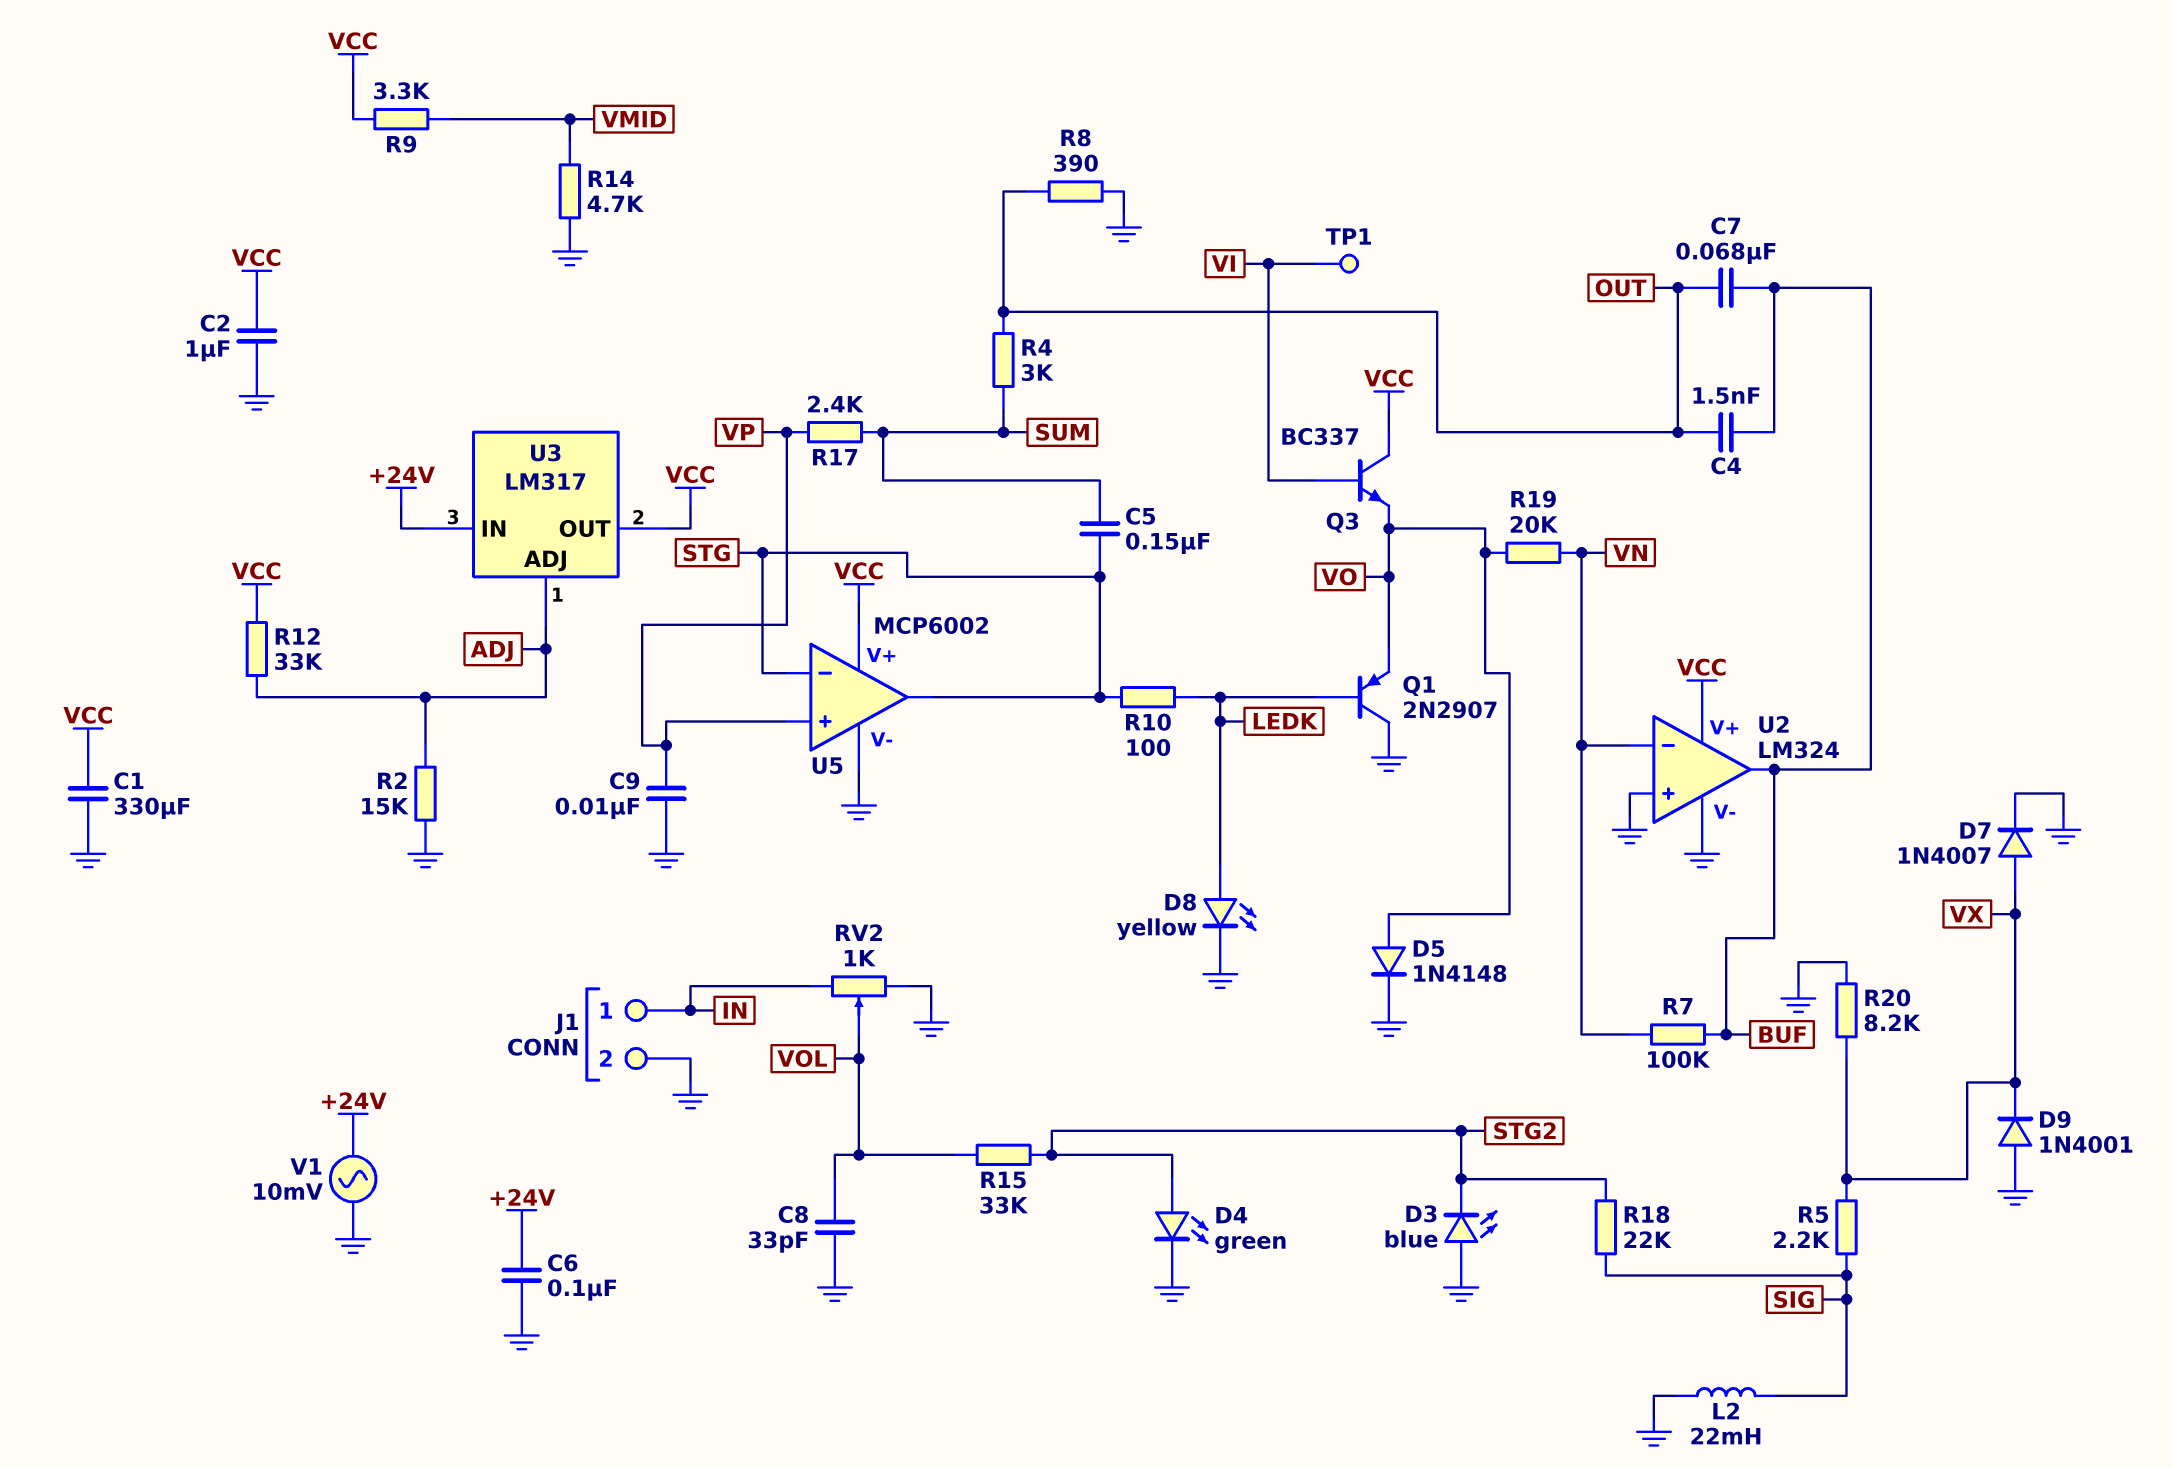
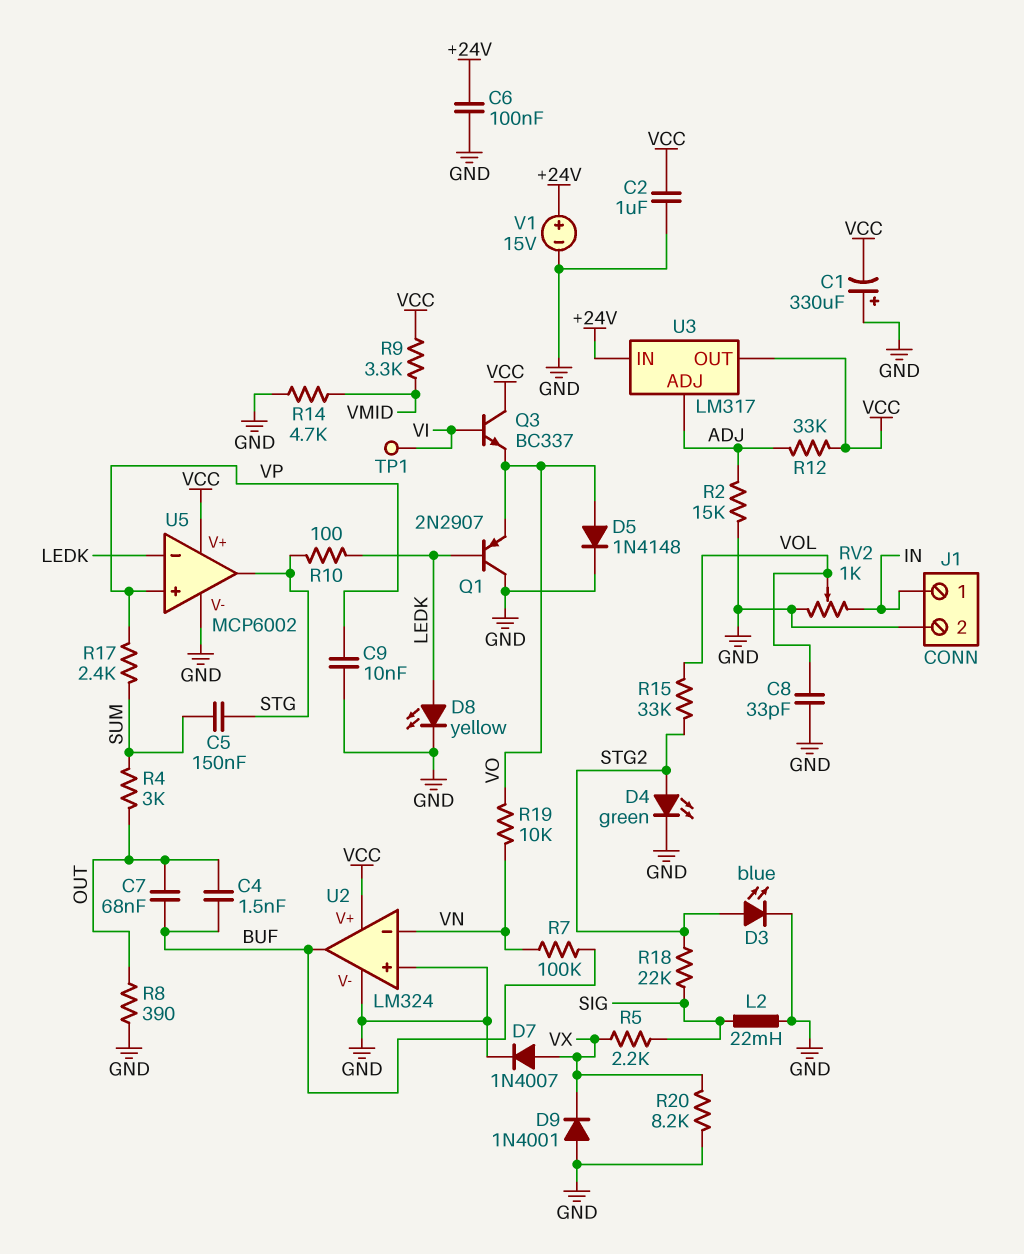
C1: 330uF (GND, VCC) -> 330uF (plus GND, minus VCC)
D3: LED blue (A GND, K STG2) -> LED blue (A STG2, K GND)
R19: 20k (VN, VO) -> 10k (VN, VO)
U5 pin in-: STG -> LEDK
V1: AC 10mV (+24V, GND) -> 15V (plus +24V, minus GND)

